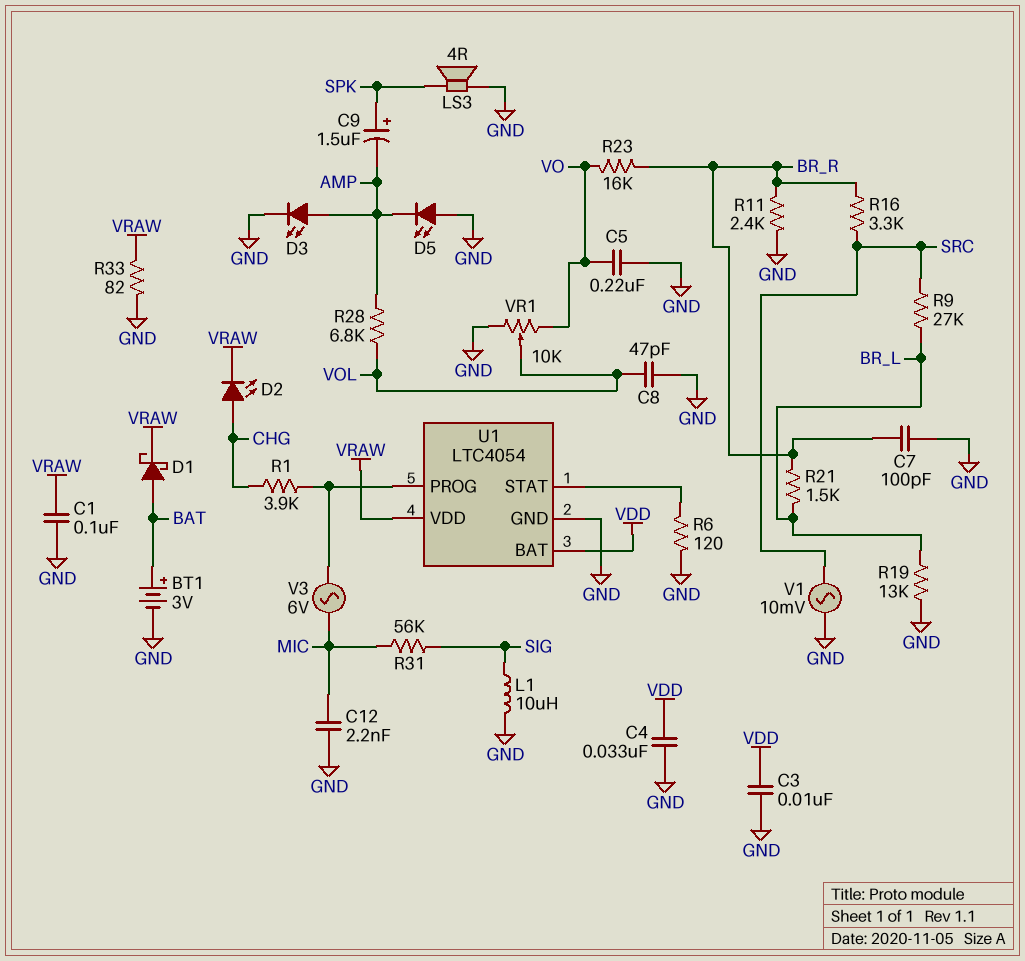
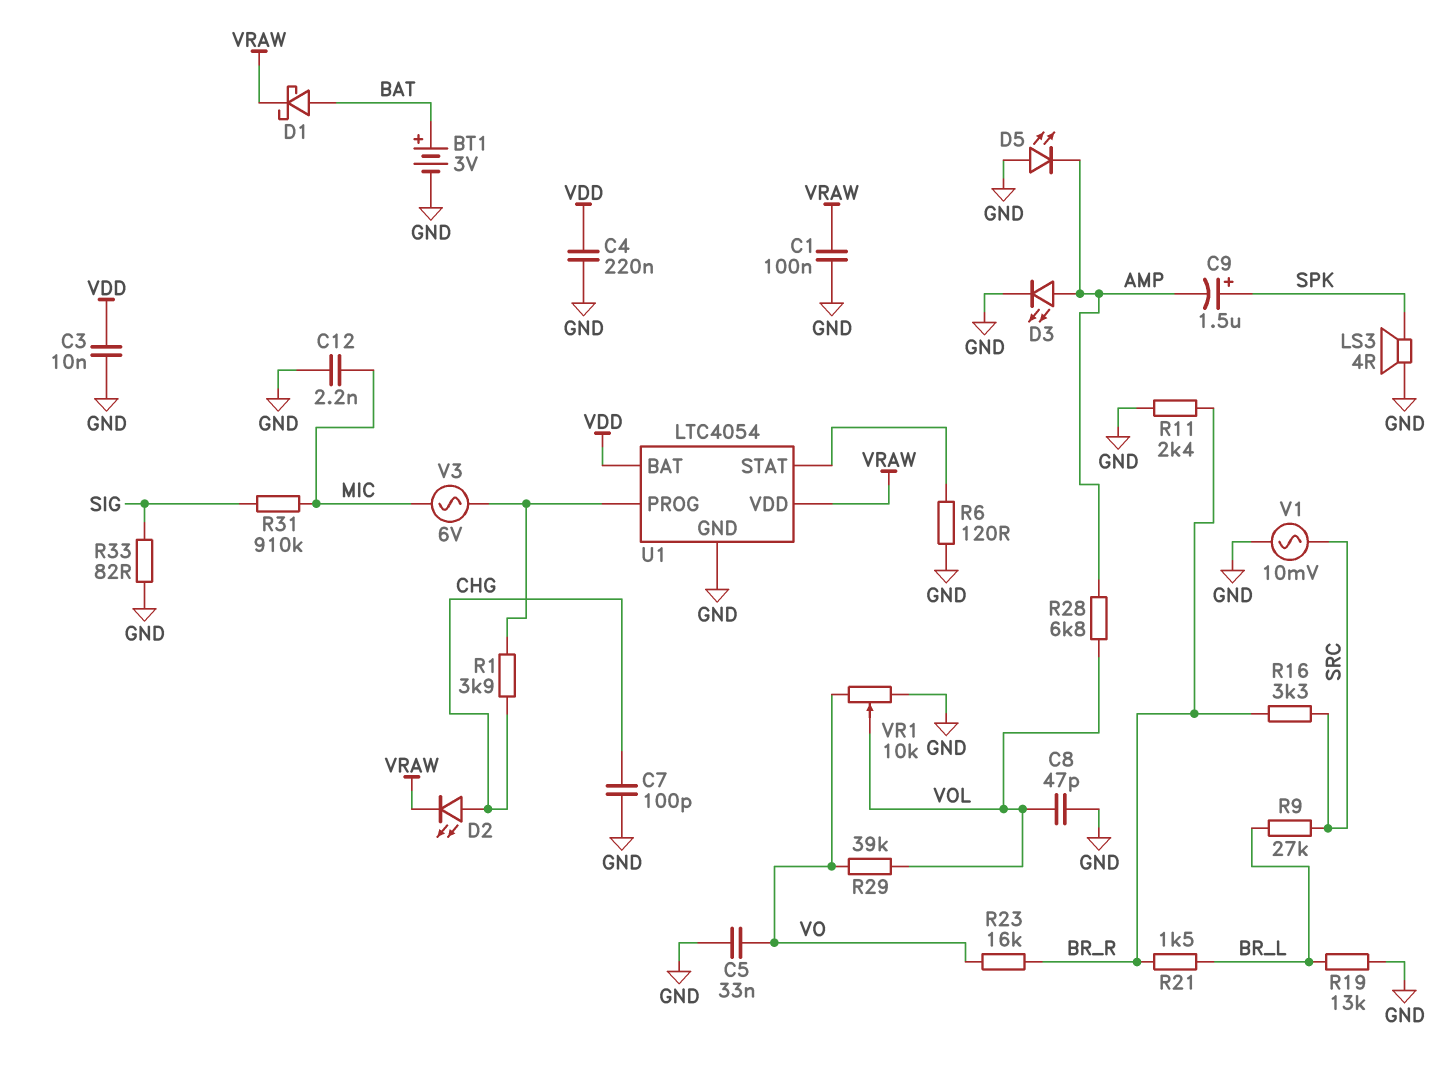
C4: 33nF (GND, VDD) -> 220nF (GND, VDD)
C5: 220nF (GND, VO) -> 33nF (GND, VO)
C7: 100pF (BR_R, GND) -> 100pF (CHG, GND)
L1: 10uH (GND, SIG) -> none
R29: none -> 39k (VO, VOL)
R31: 56k (MIC, SIG) -> 910k (MIC, SIG)
R33: 82 (GND, VRAW) -> 82 (GND, SIG)

